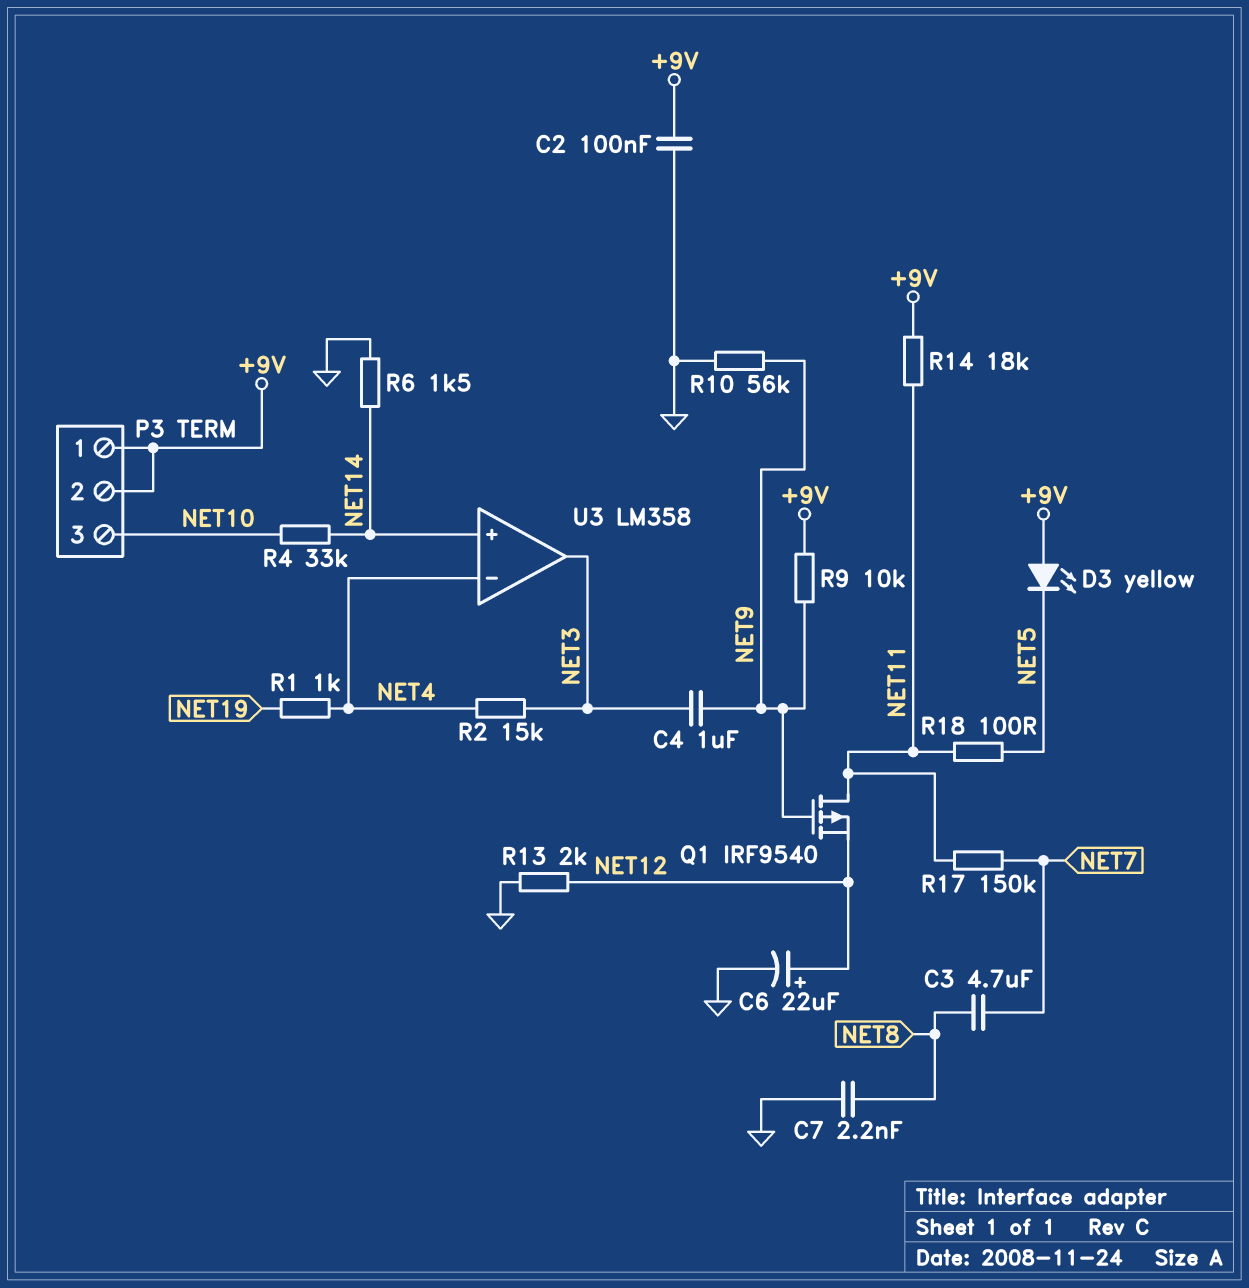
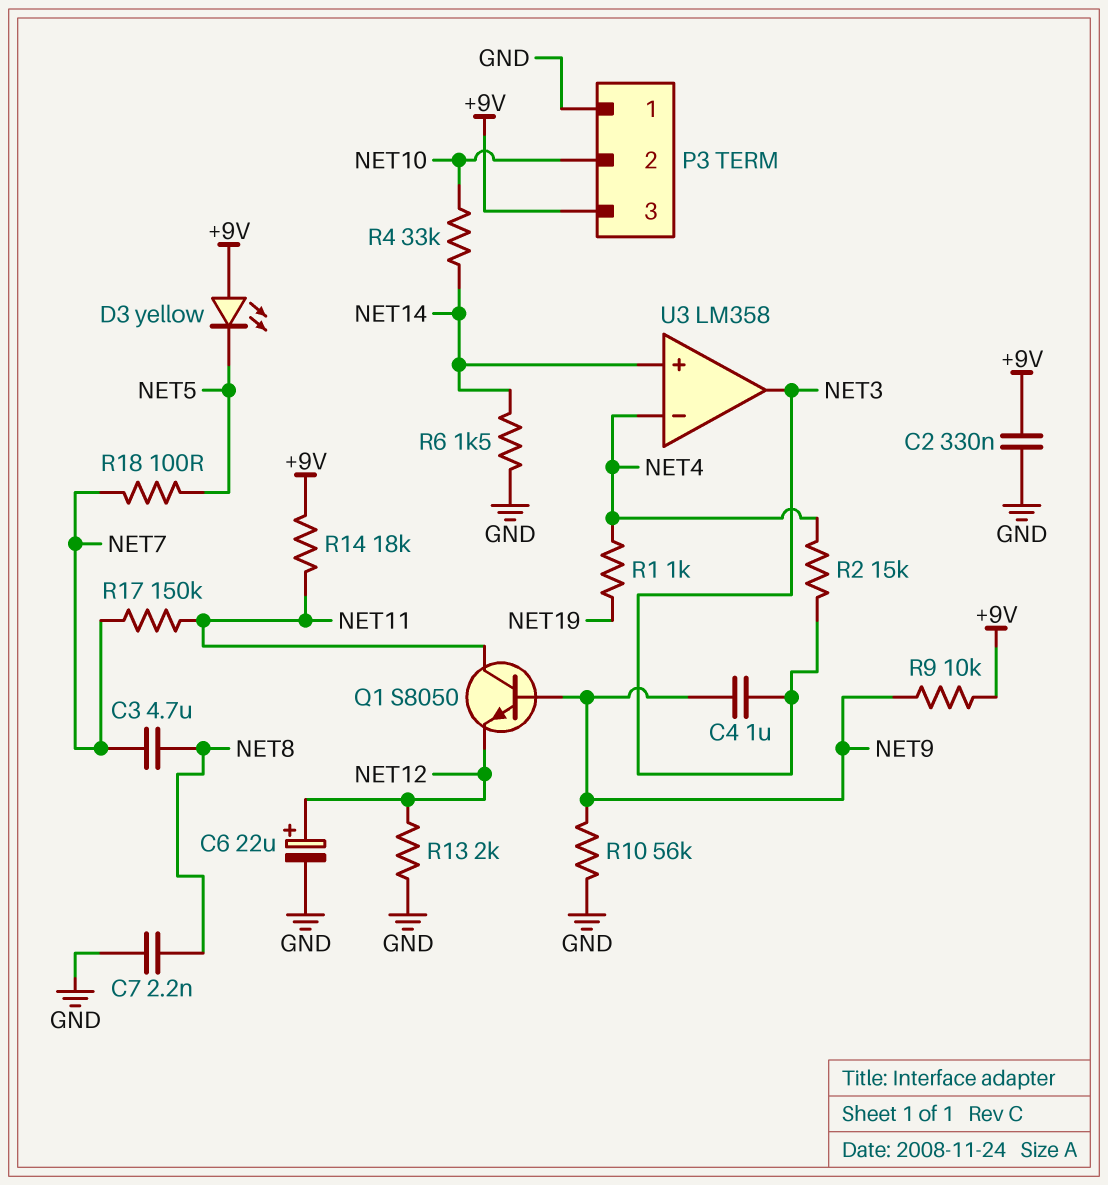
C2: 100nF (+9V, GND) -> 330nF (+9V, GND)
P3 pin 1: +9V -> GND
P3 pin 2: +9V -> NET10
P3 pin 3: NET10 -> +9V
Q1: PMOS IRF9540 (G NET9, D NET11, S NET12) -> NPN S8050 (B NET9, C NET11, E NET12)
R18: 100 (NET5, NET11) -> 100 (NET5, NET7)

